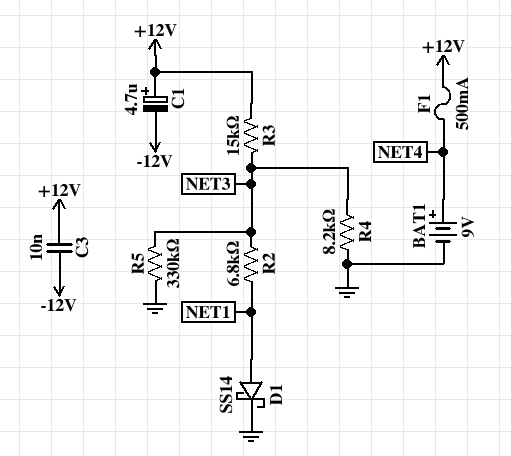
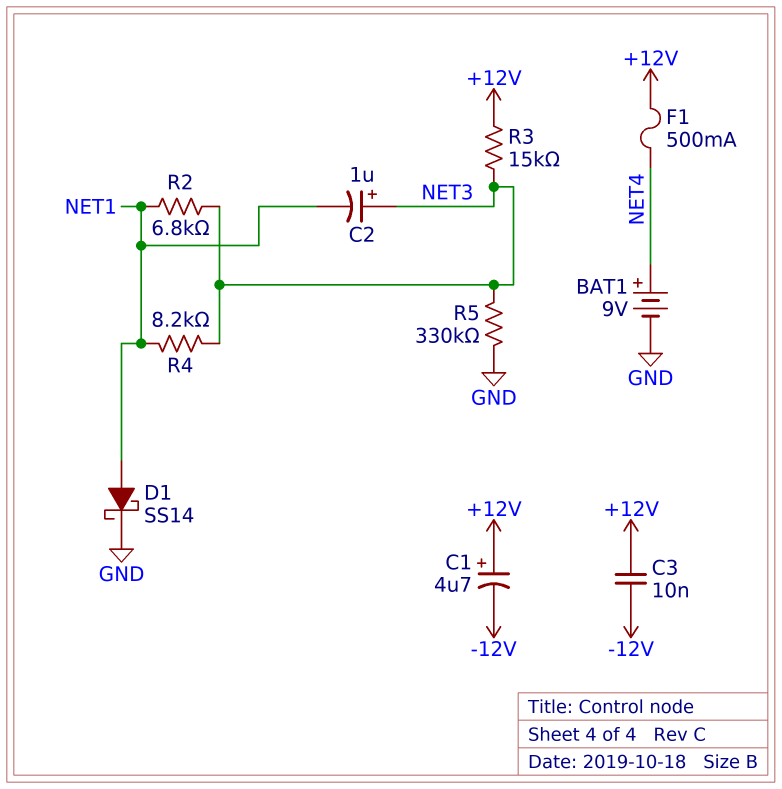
C2: none -> 1uF (plus NET3, minus NET1)
R4: 8.2k (GND, NET3) -> 8.2k (NET1, NET3)

